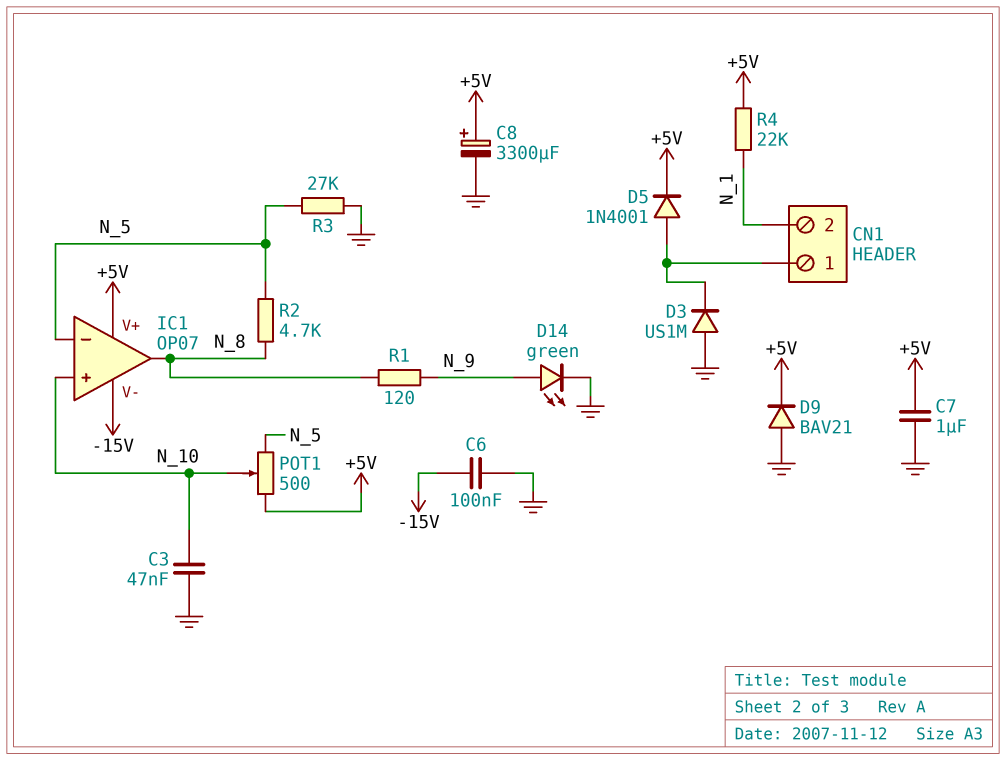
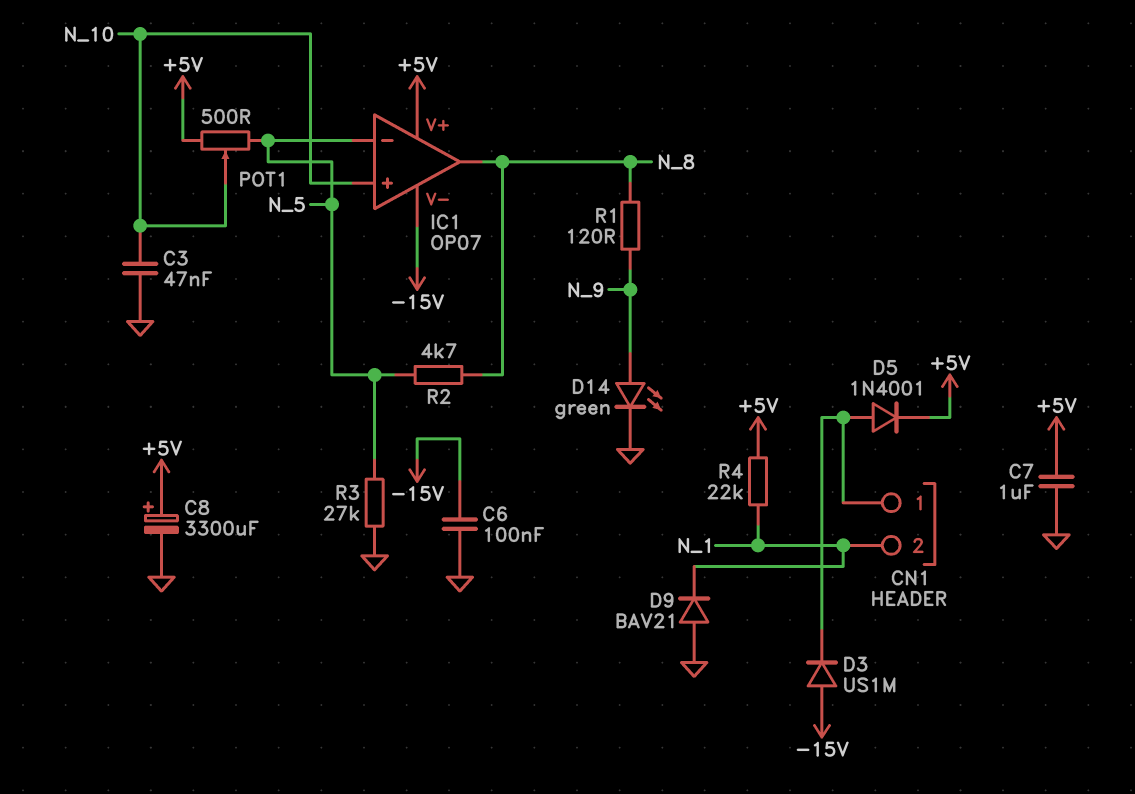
D3: diode US1M (A GND, K CN1/1) -> diode US1M (A -15V, K CN1/1)
D9: diode BAV21 (A GND, K +5V) -> diode BAV21 (A GND, K N_1)

